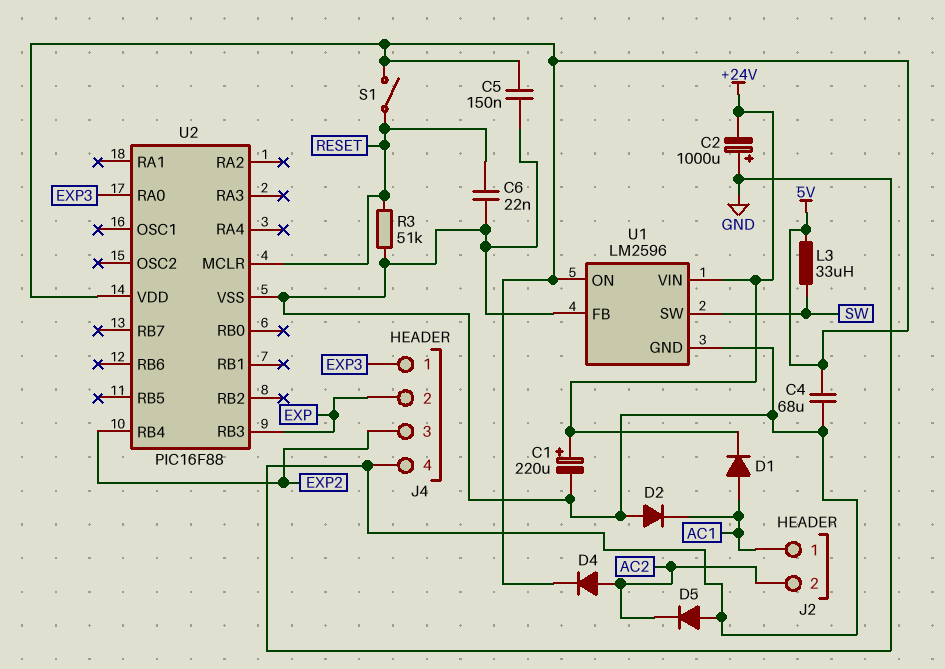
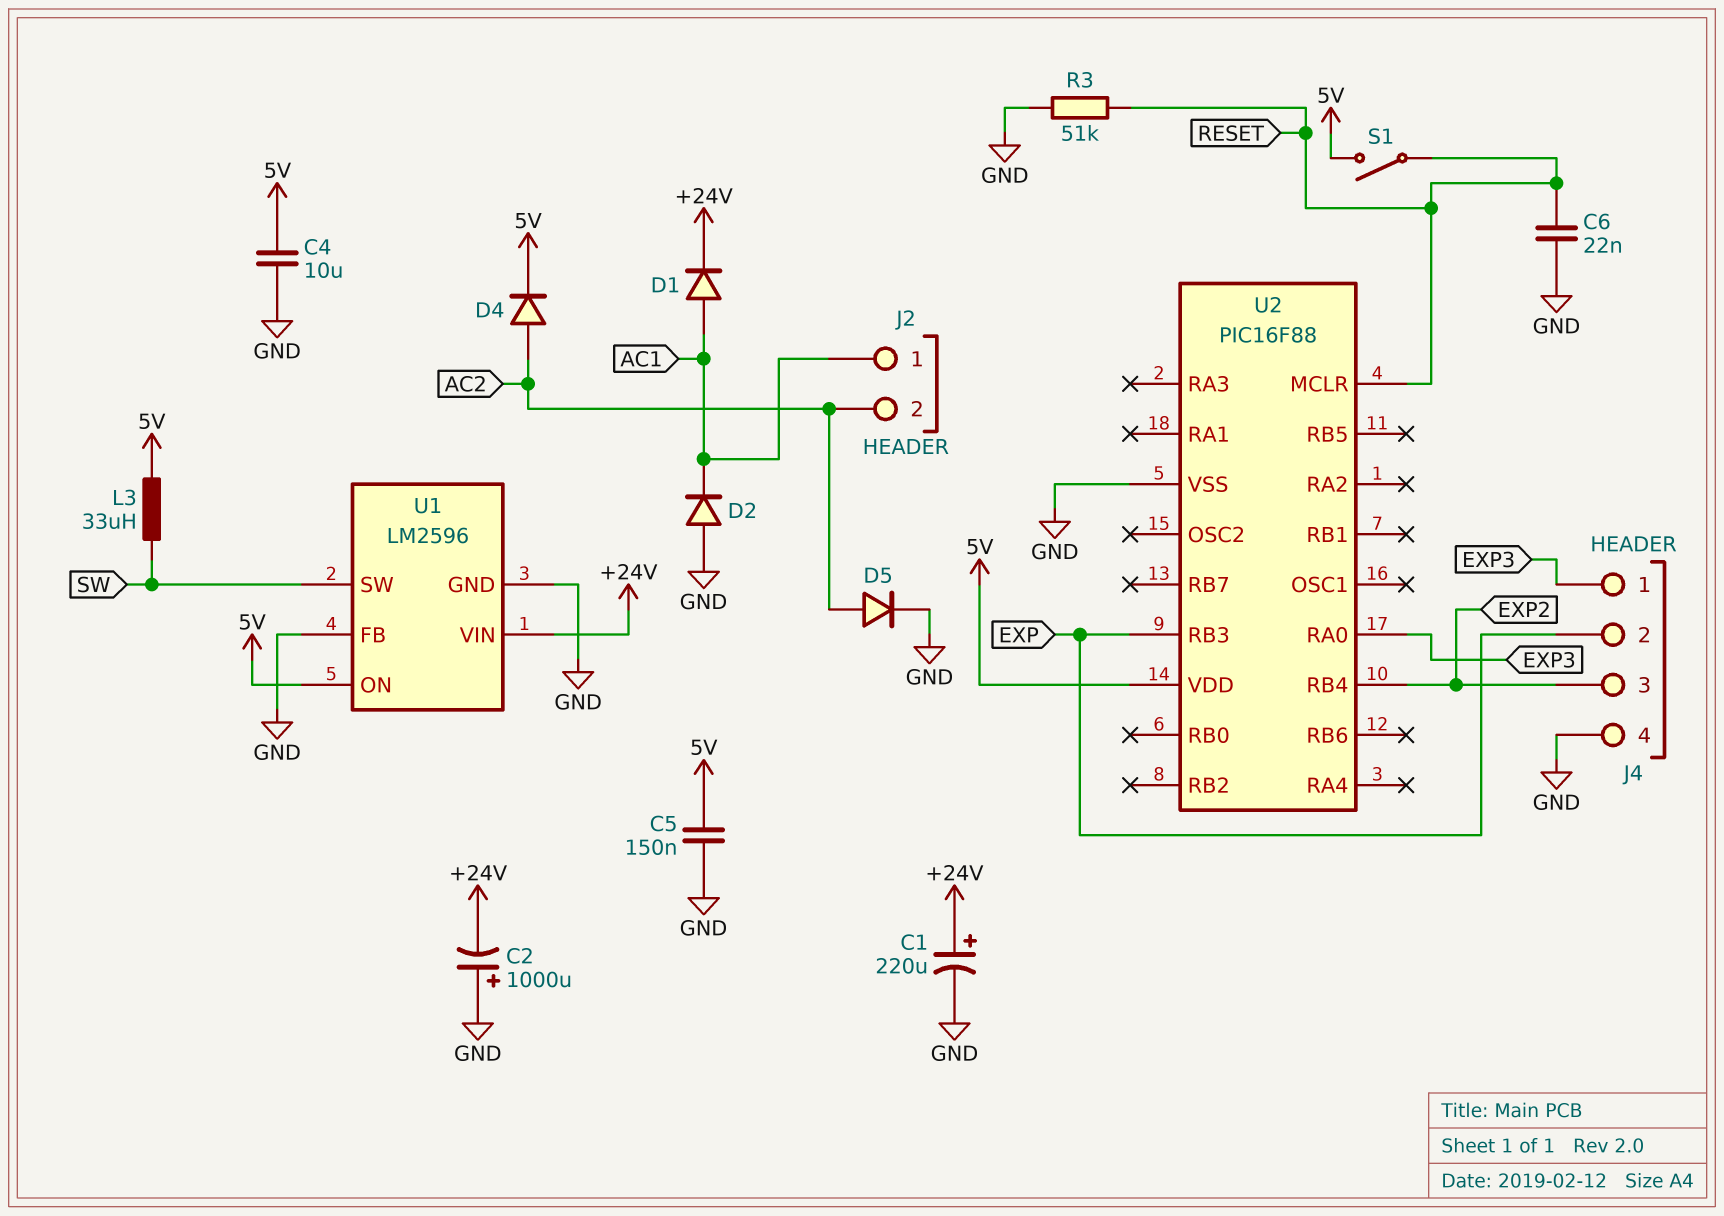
C4: 68uF (5V, GND) -> 10uF (5V, GND)
D5: diode (A GND, K AC2) -> diode (A AC2, K GND)

